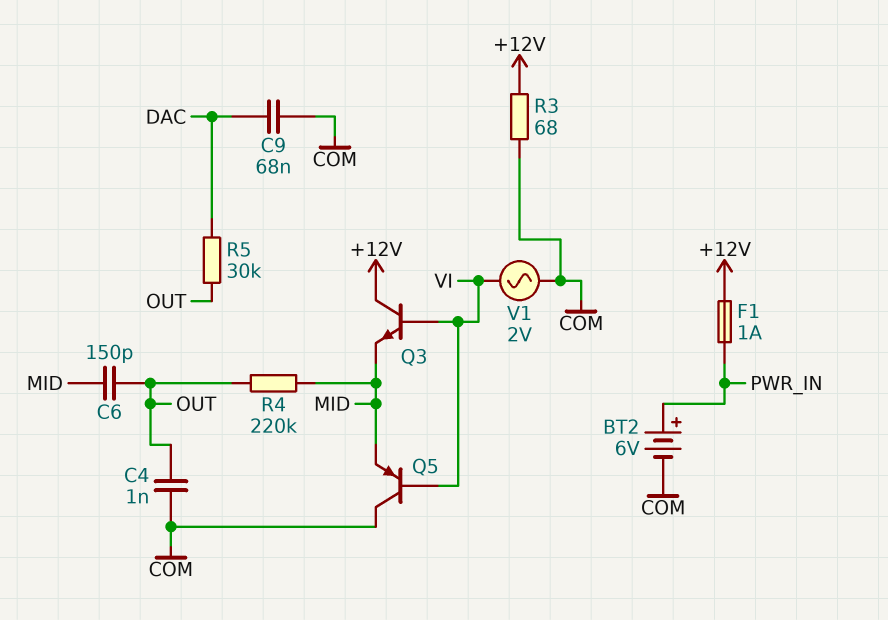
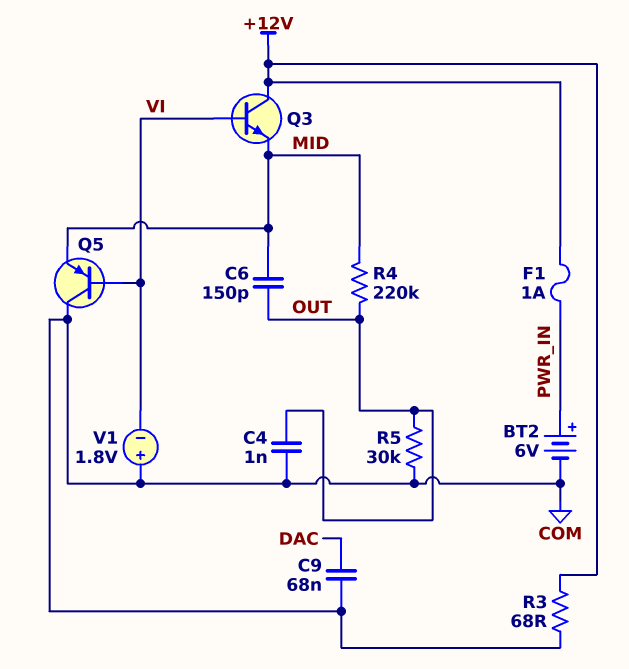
R5: 30k (DAC, OUT) -> 30k (COM, OUT)
V1: AC 2V (COM, VI) -> 1.8V (plus COM, minus VI)

